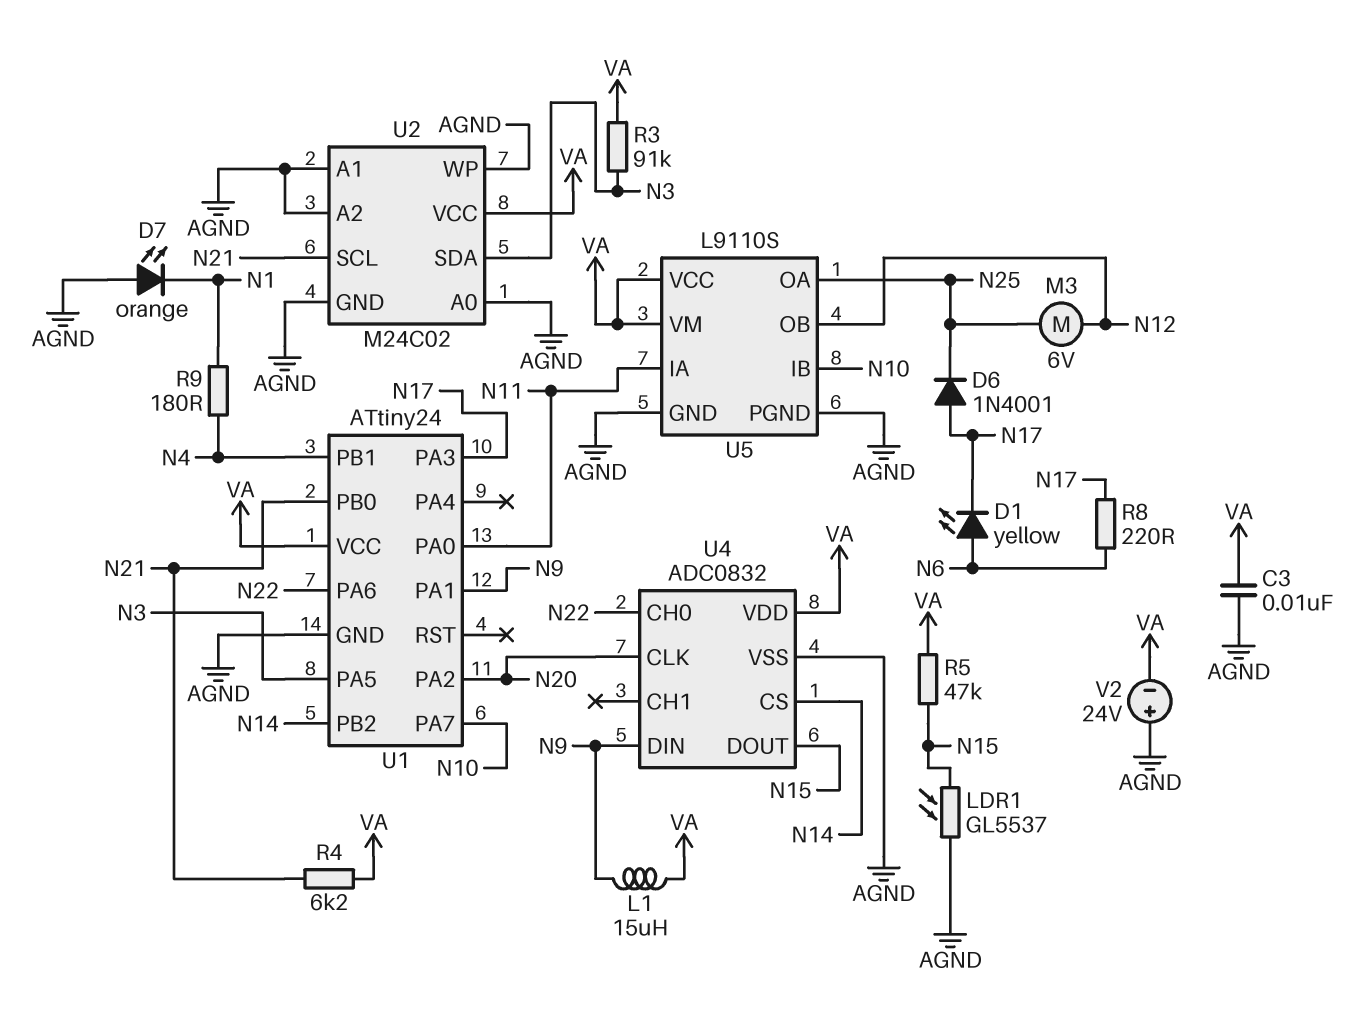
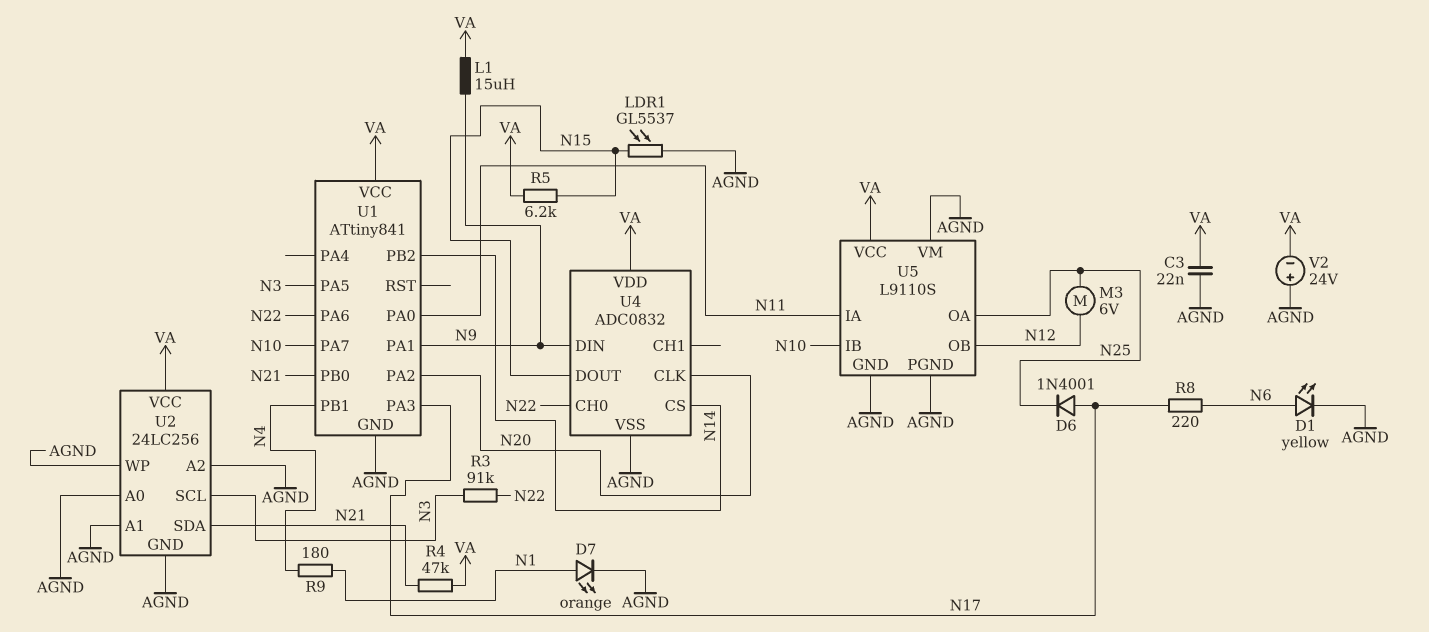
C3: 10nF (AGND, VA) -> 22nF (AGND, VA)
D1: LED yellow (A N6, K N17) -> LED yellow (A N6, K AGND)
D7: LED orange (A AGND, K N1) -> LED orange (A N1, K AGND)
R3: 91k (N3, VA) -> 91k (N3, N22)
R4: 6.2k (N21, VA) -> 47k (N21, VA)
R5: 47k (N15, VA) -> 6.2k (N15, VA)
U1: ATtiny24 -> ATtiny841
U2: M24C02 -> 24LC256
U2 pin SCL: N21 -> N3
U2 pin SDA: N3 -> N21
U5 pin VM: VA -> AGND

